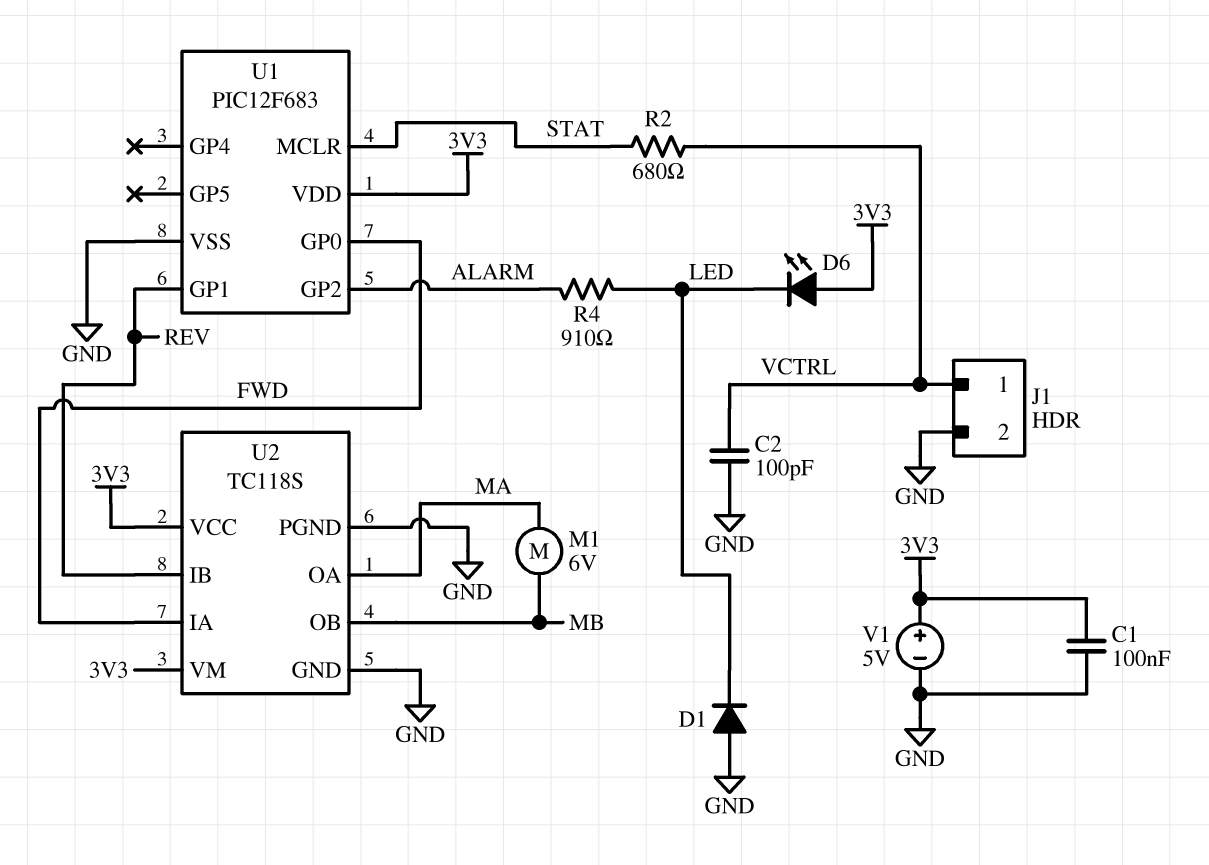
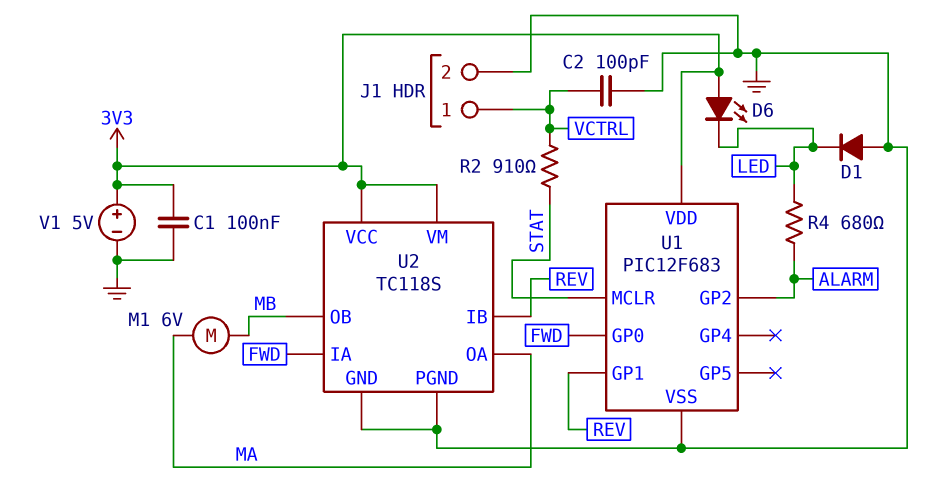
R2: 680 (STAT, VCTRL) -> 910 (STAT, VCTRL)
R4: 910 (ALARM, LED) -> 680 (ALARM, LED)

